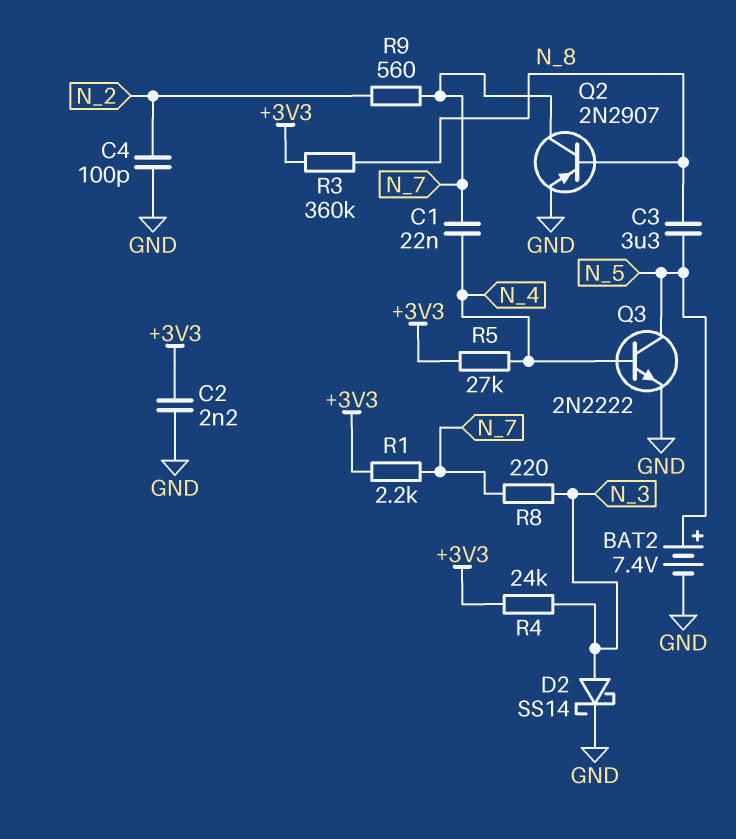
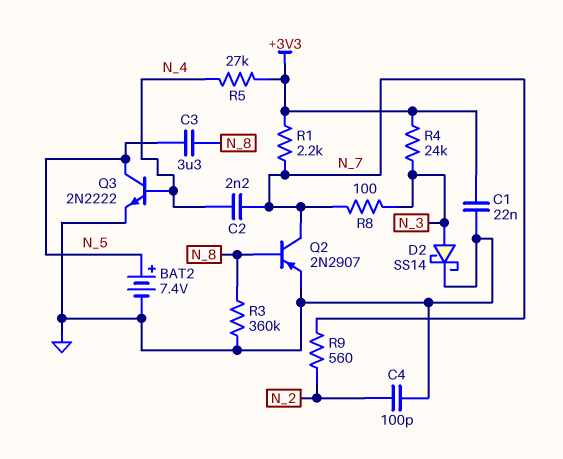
C1: 22nF (N_4, N_7) -> 22nF (+3V3, GND)
C2: 2.2nF (+3V3, GND) -> 2.2nF (N_4, N_7)
R3: 360k (+3V3, N_8) -> 360k (GND, N_8)
R8: 220 (N_3, N_7) -> 100 (N_3, N_7)

